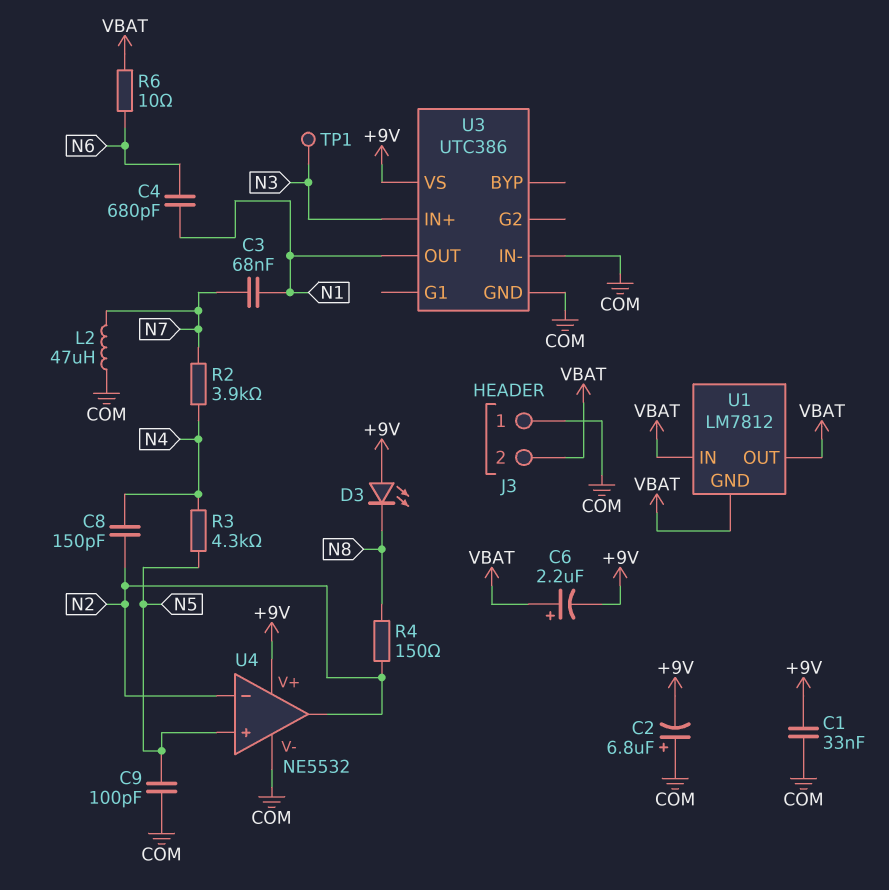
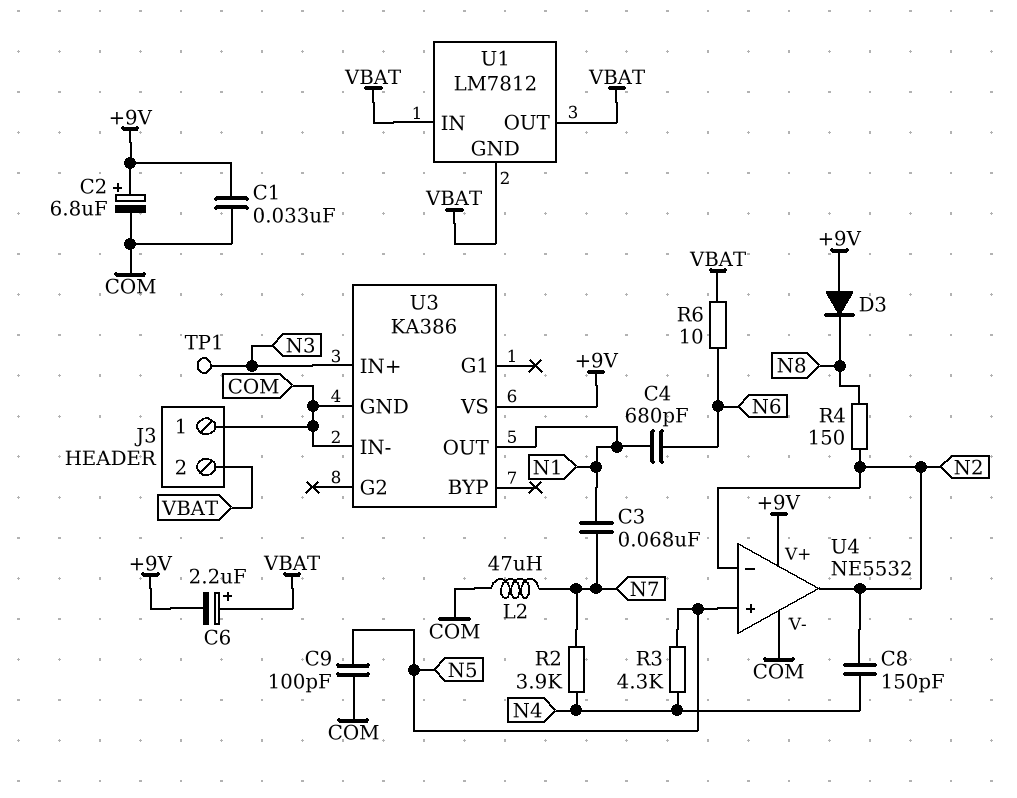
C2: 6.8uF (plus COM, minus +9V) -> 6.8uF (plus +9V, minus COM)
D3: LED (A +9V, K N8) -> diode (A +9V, K N8)
U3: UTC386 -> KA386

